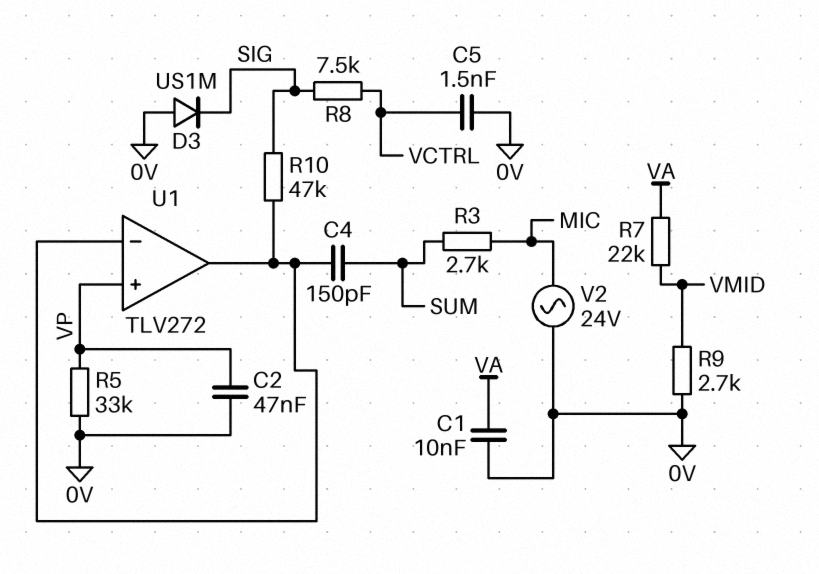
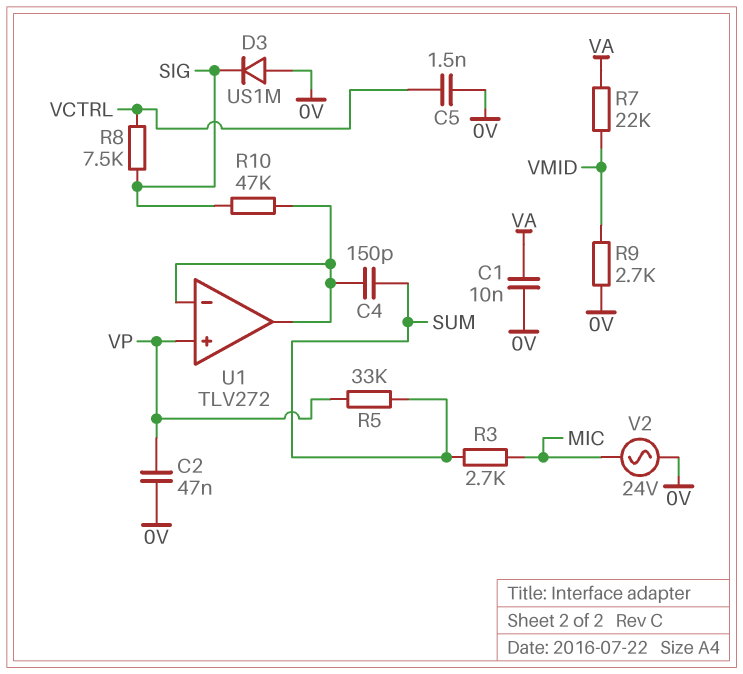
R5: 33k (0V, VP) -> 33k (SUM, VP)

